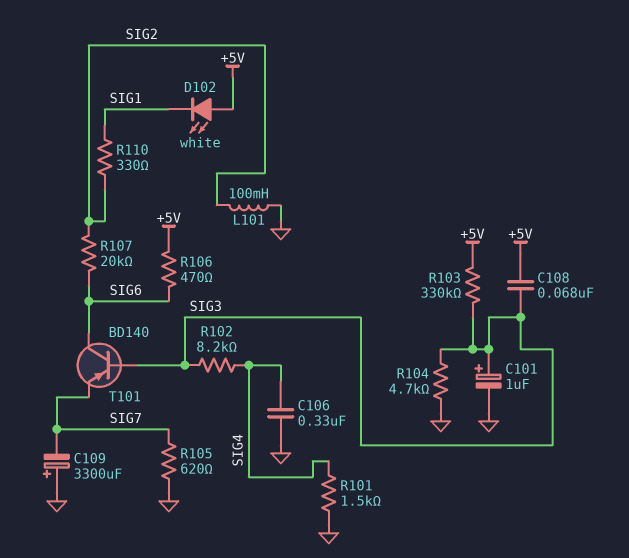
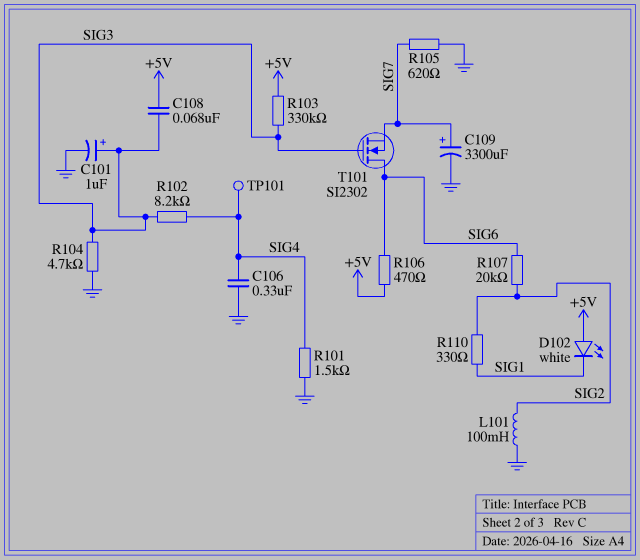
C109: 3300uF (plus GND, minus SIG7) -> 3300uF (plus SIG7, minus GND)
T101: PNP BD140 (B SIG3, C SIG6, E SIG7) -> NMOS SI2302 (G SIG3, D SIG6, S SIG7)
TP101: none -> test point (SIG4)

